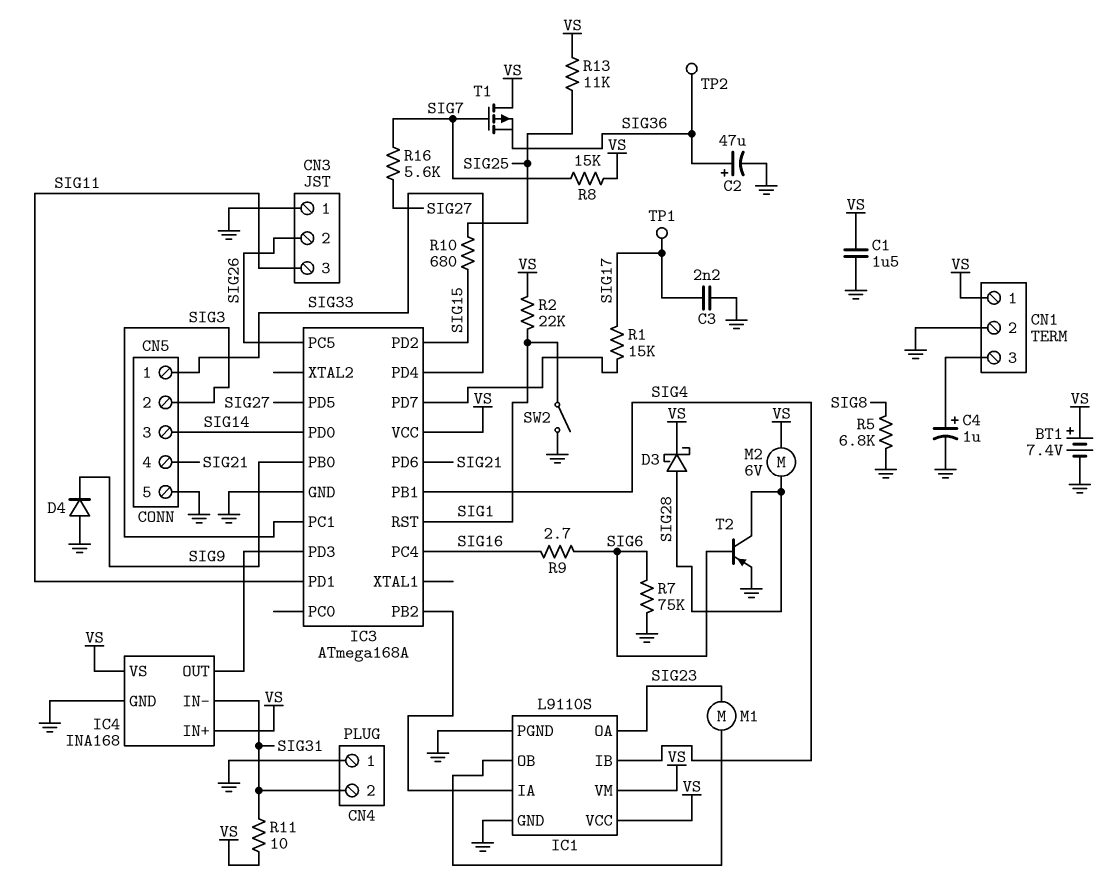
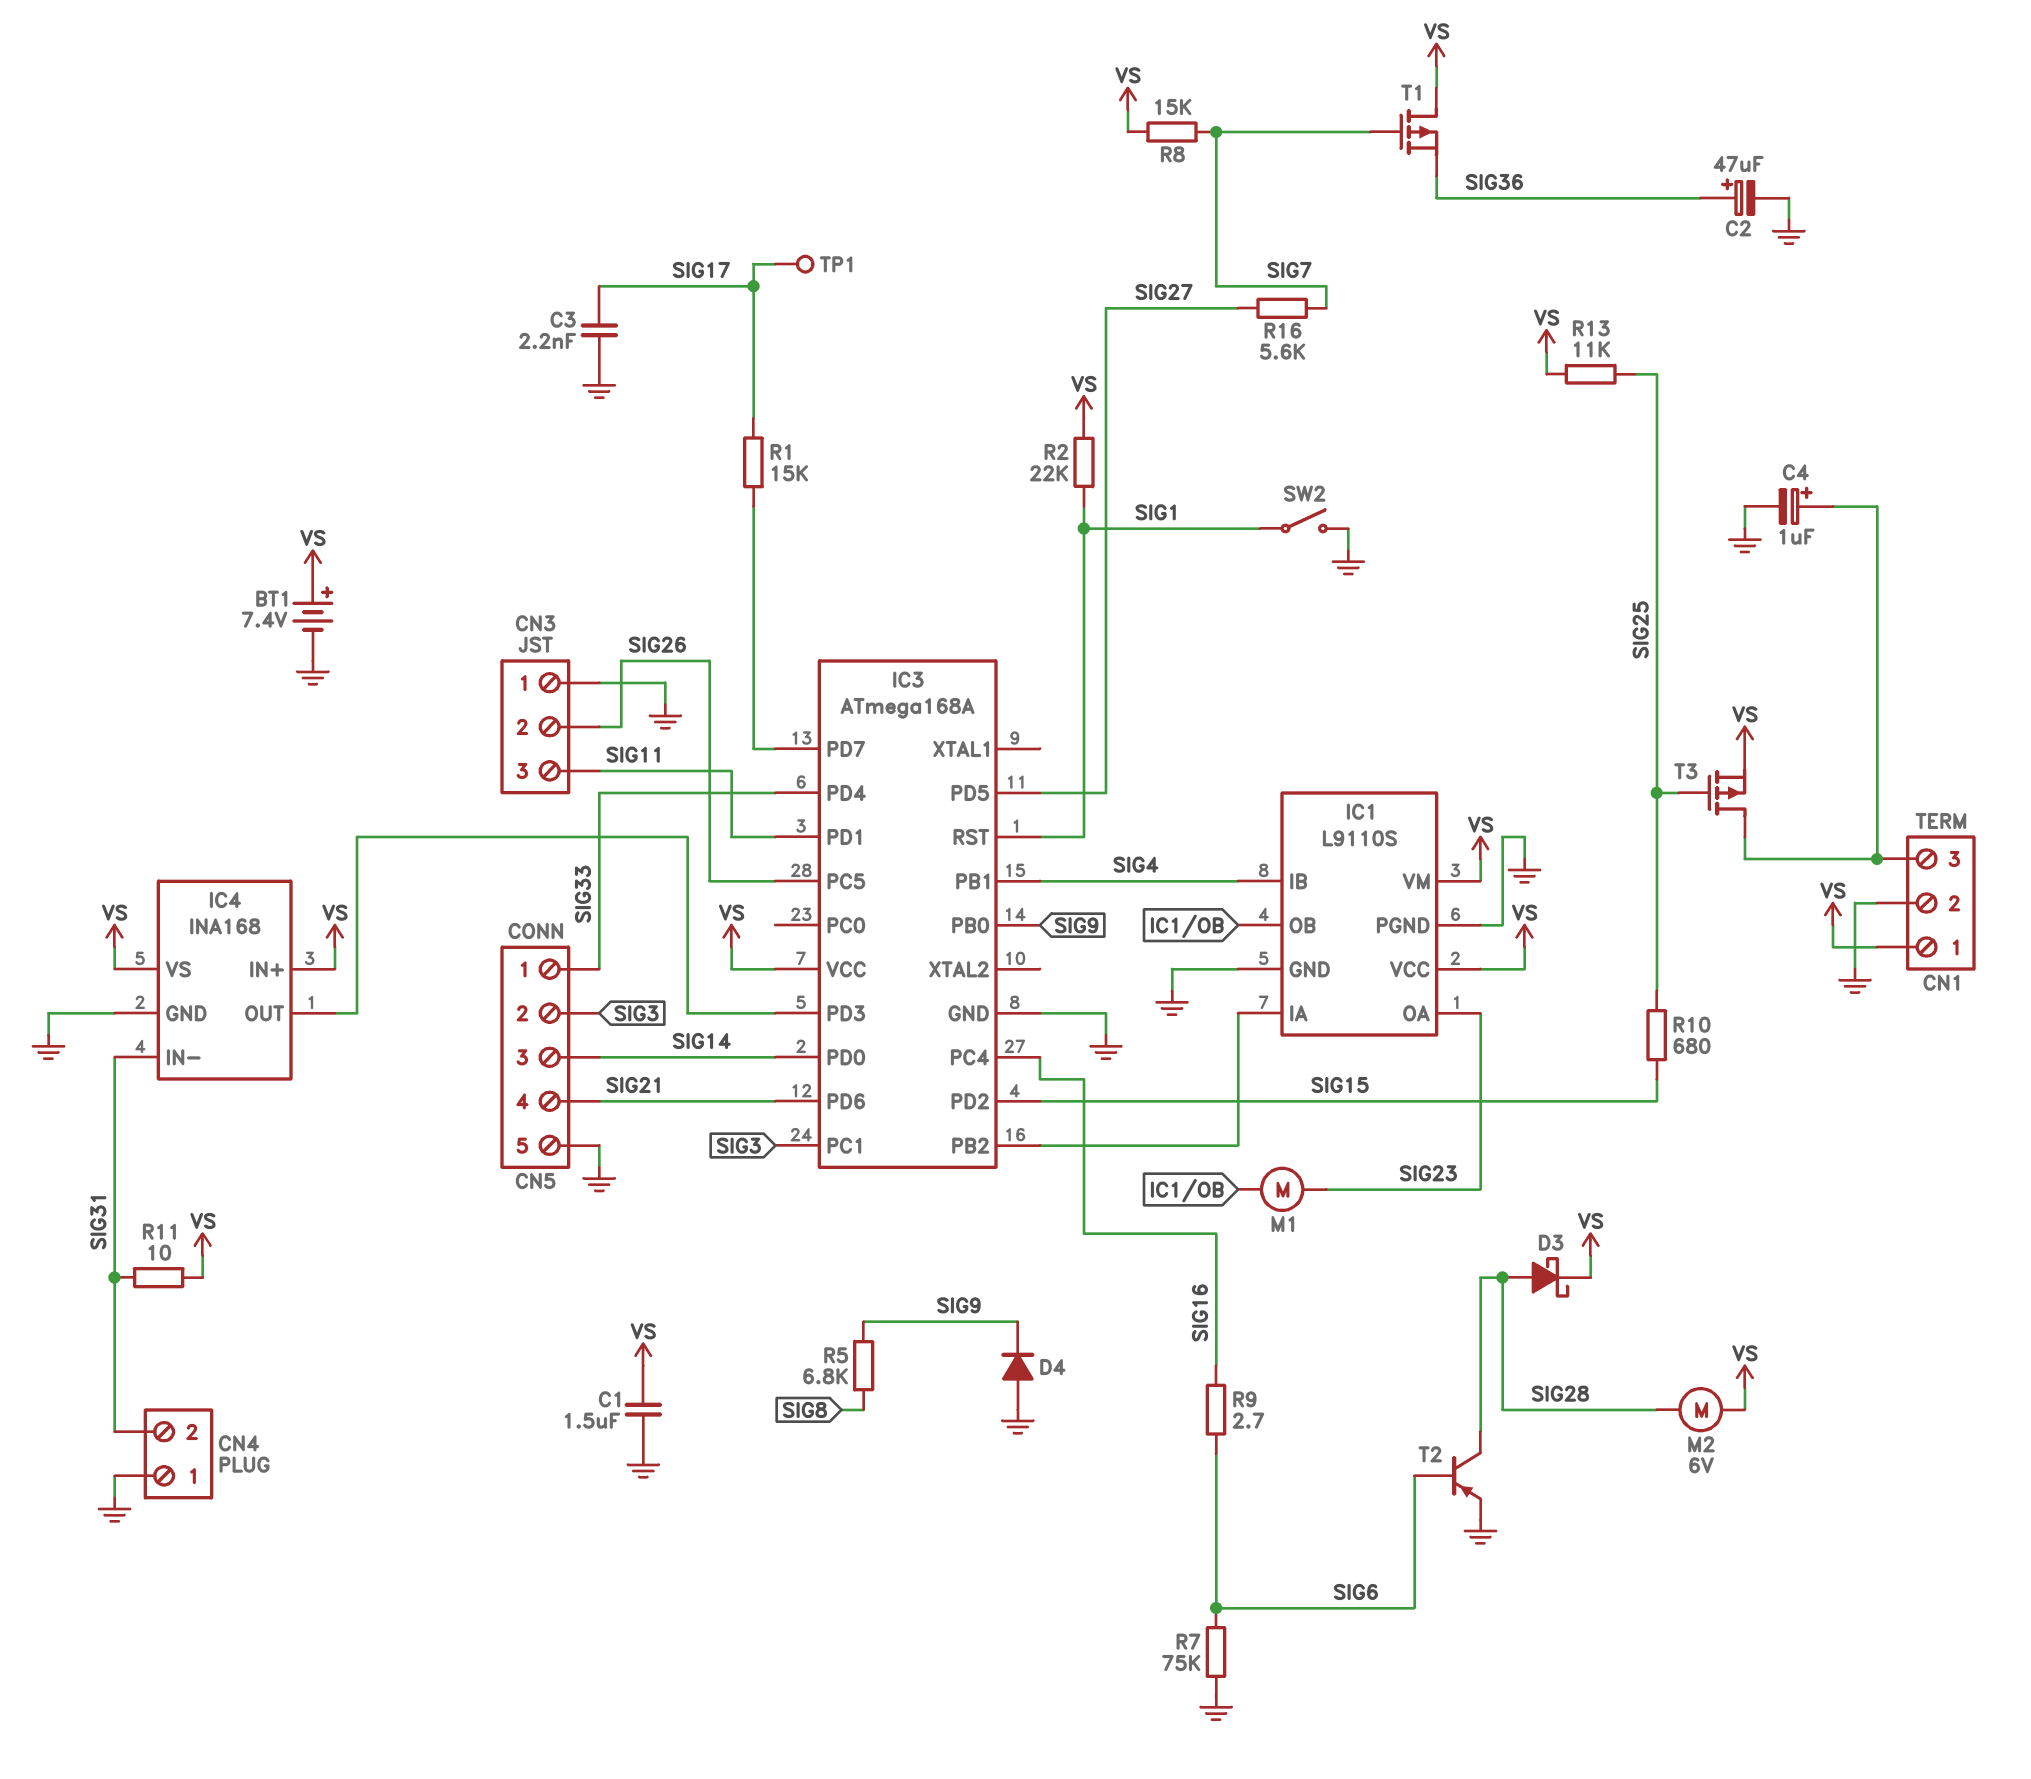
R5: 6.8k (GND, SIG8) -> 6.8k (SIG8, SIG9)
T3: none -> PMOS (G SIG25, D CN1/3, S VS)
TP2: test point (SIG36) -> none

